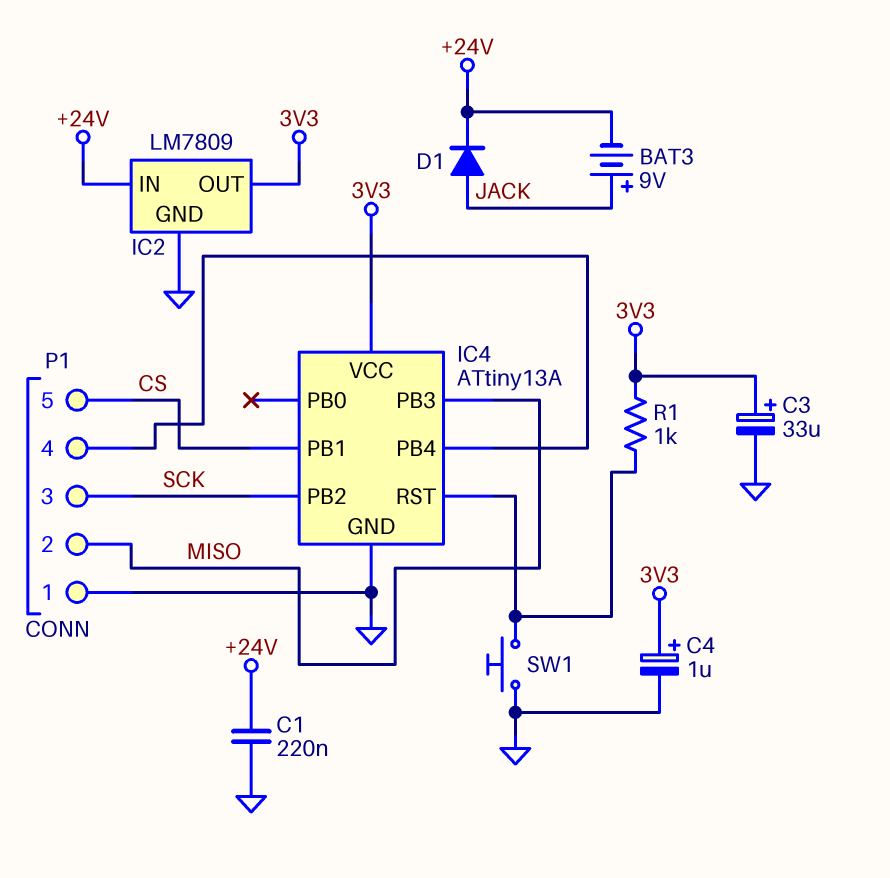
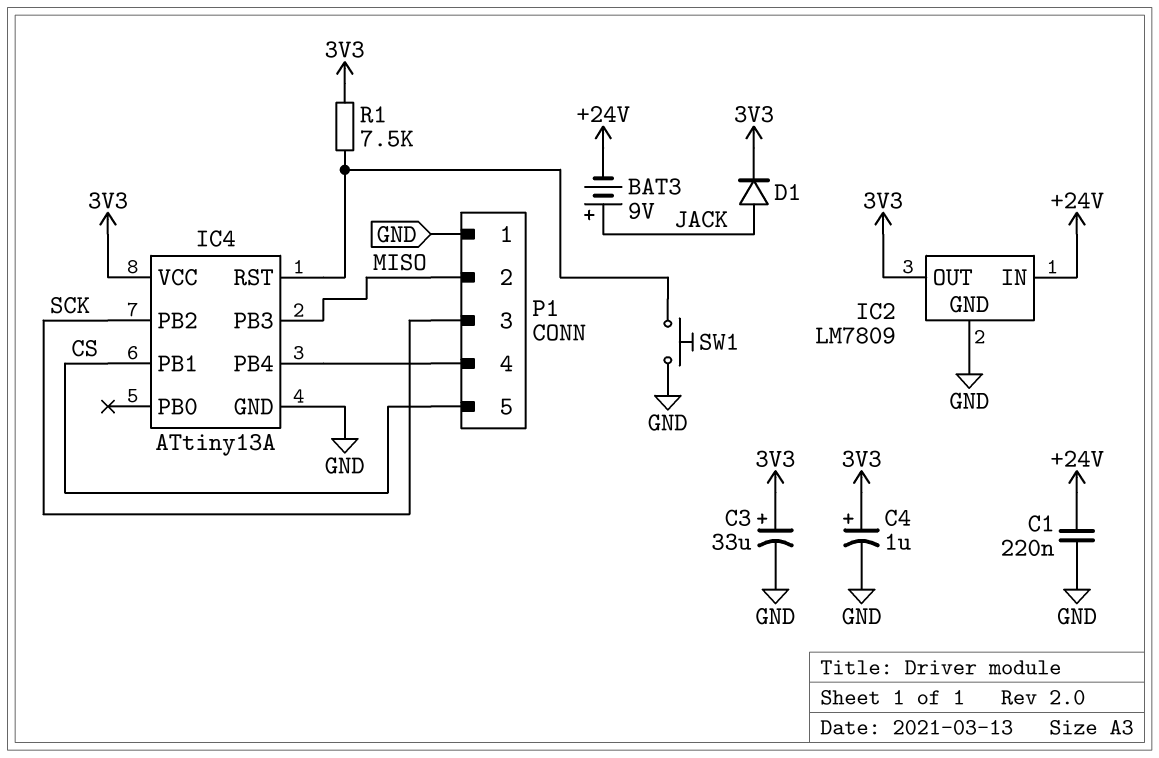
D1: diode (A JACK, K +24V) -> diode (A JACK, K 3V3)
R1: 1k (3V3, IC4/RST) -> 7.5k (3V3, IC4/RST)

